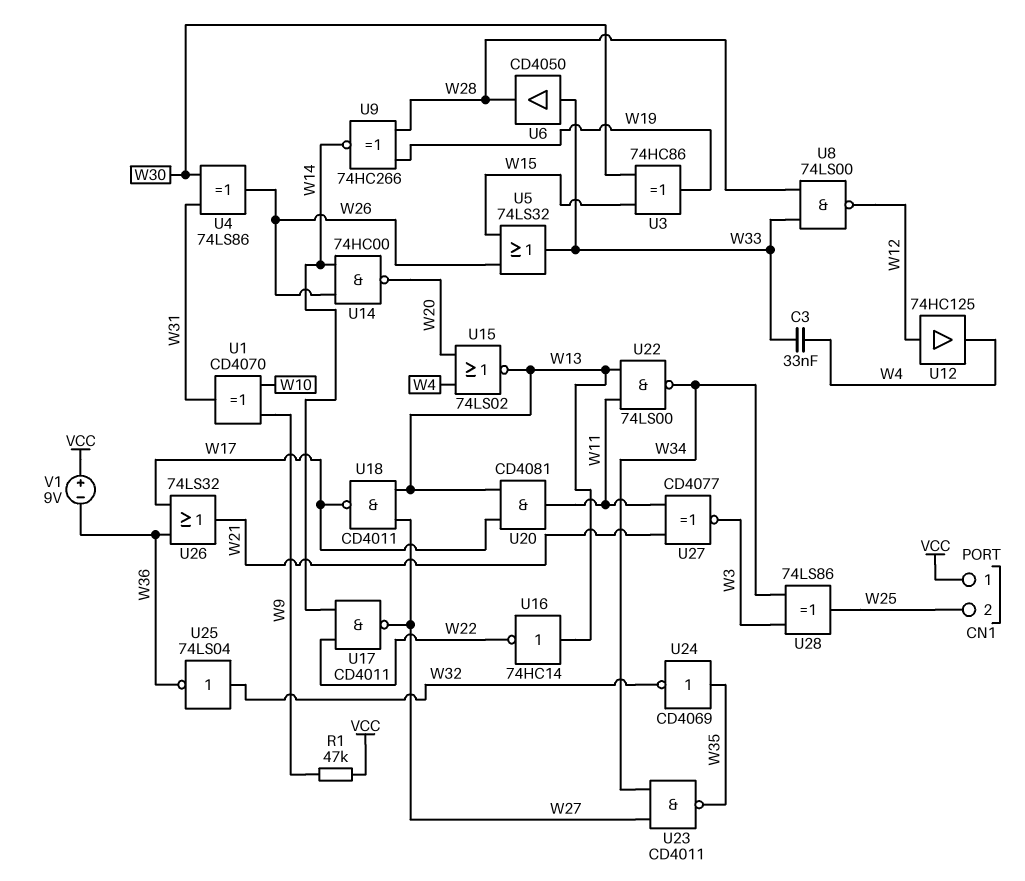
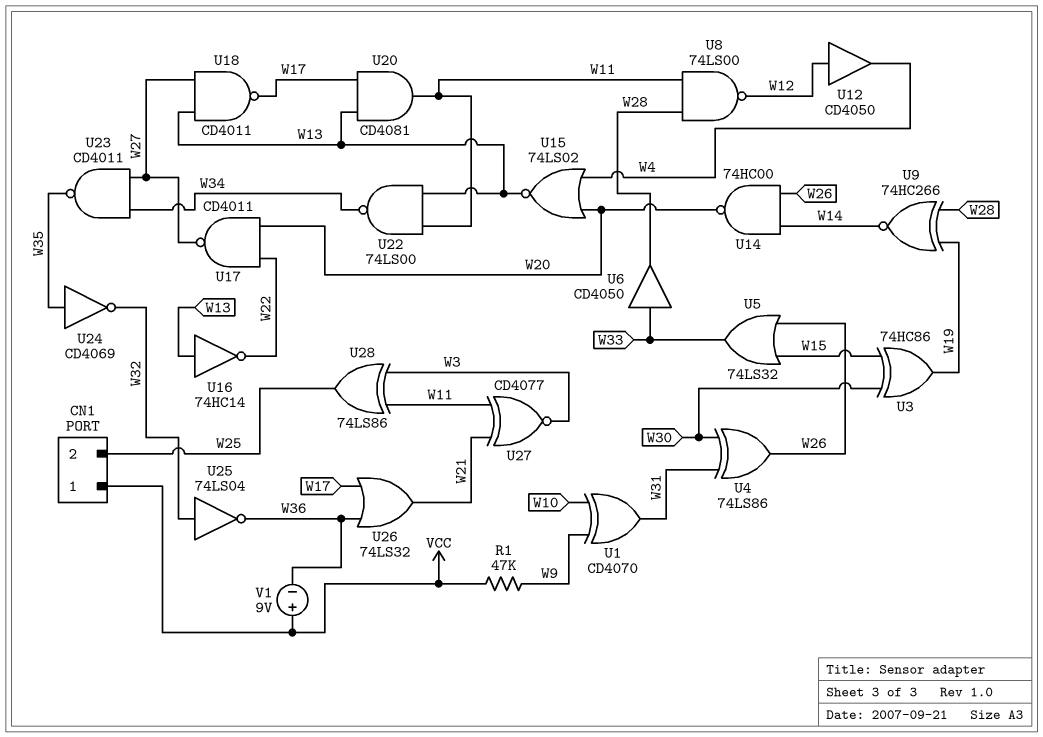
C3: 33nF (W4, W33) -> none
U8: NAND 74LS00 (in W28, in W33, out W12) -> NAND 74LS00 (in W11, in W28, out W12)
U12: buffer 74HC125 (in W12, out W4) -> buffer CD4050 (in W12, out W4)
U17: NAND CD4011 (in W14, in W22, out W27) -> NAND CD4011 (in W20, in W22, out W27)
U28: XOR 74LS86 (in W3, in W34, out W25) -> XOR 74LS86 (in W3, in W11, out W25)

